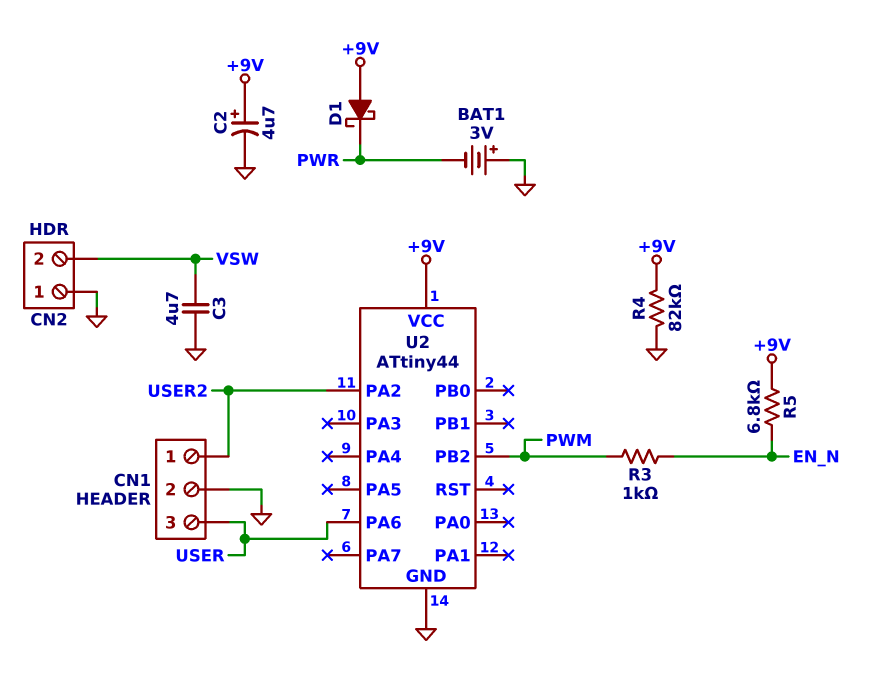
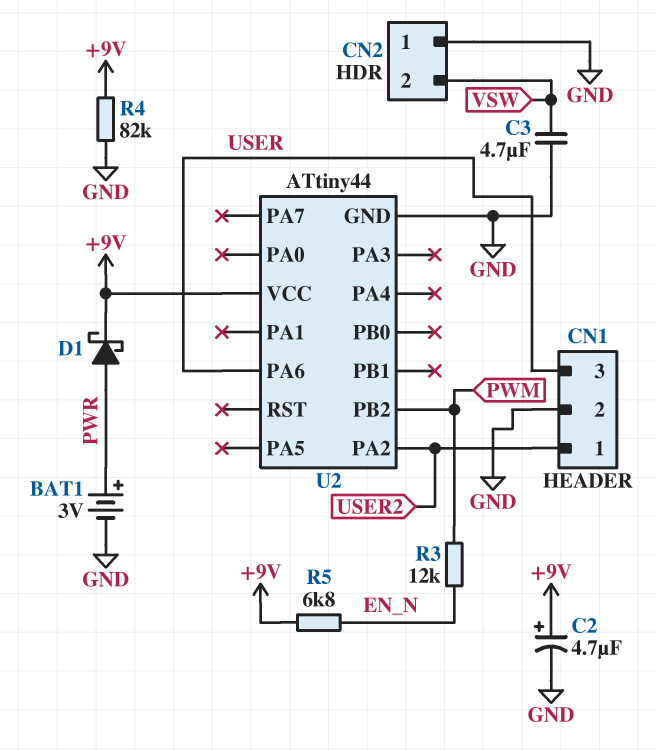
BAT1: 3V (plus GND, minus PWR) -> 3V (plus PWR, minus GND)
D1: schottky (A +9V, K PWR) -> schottky (A PWR, K +9V)
R3: 1k (EN_N, PWM) -> 12k (EN_N, PWM)

